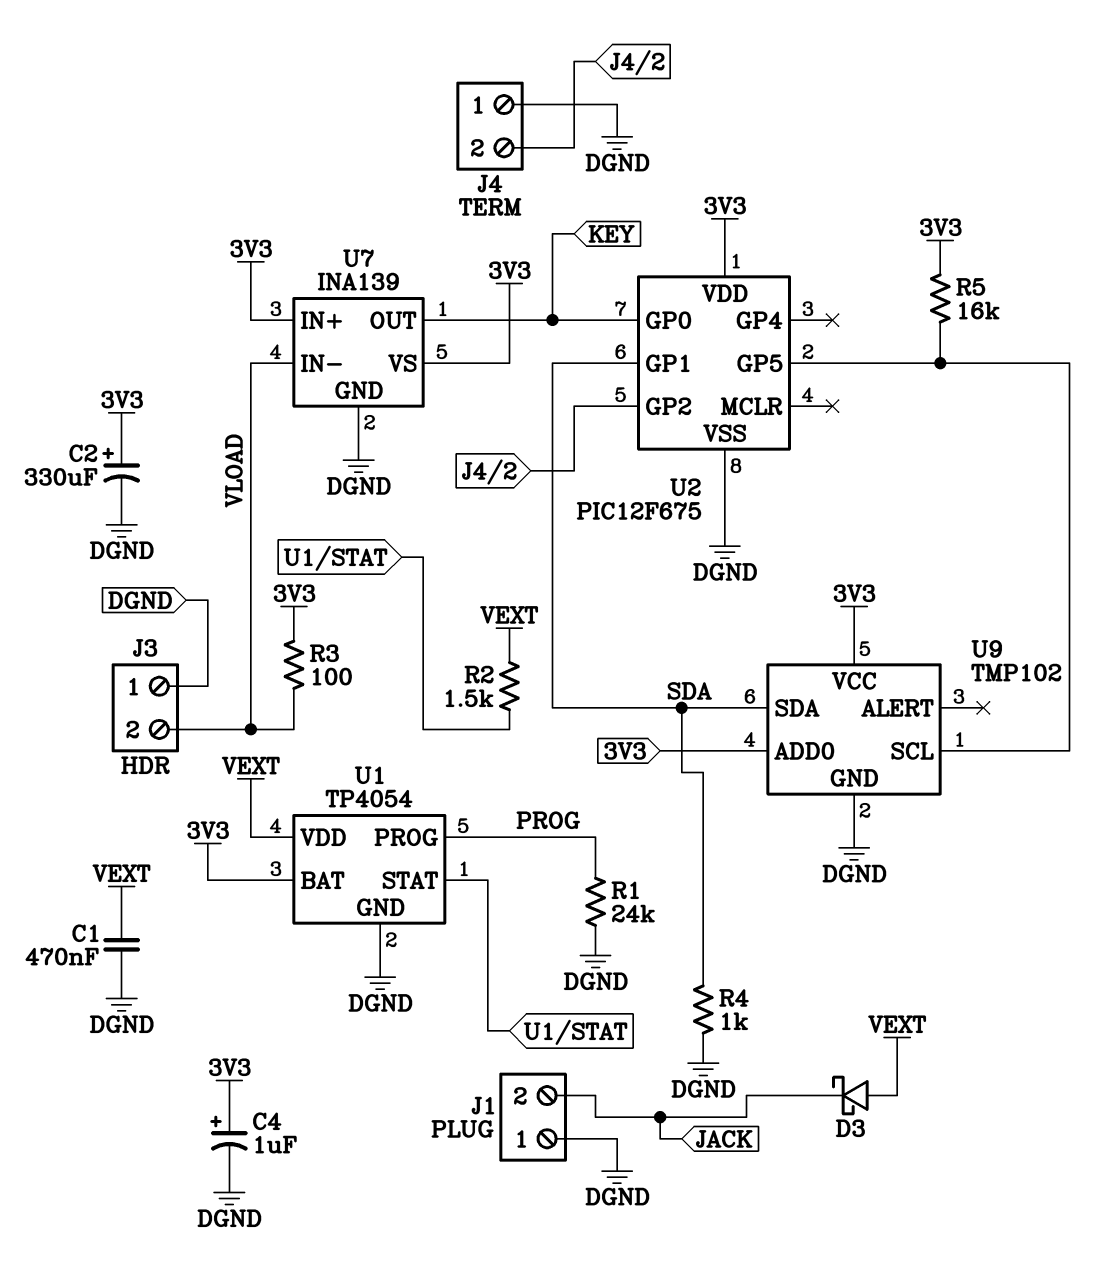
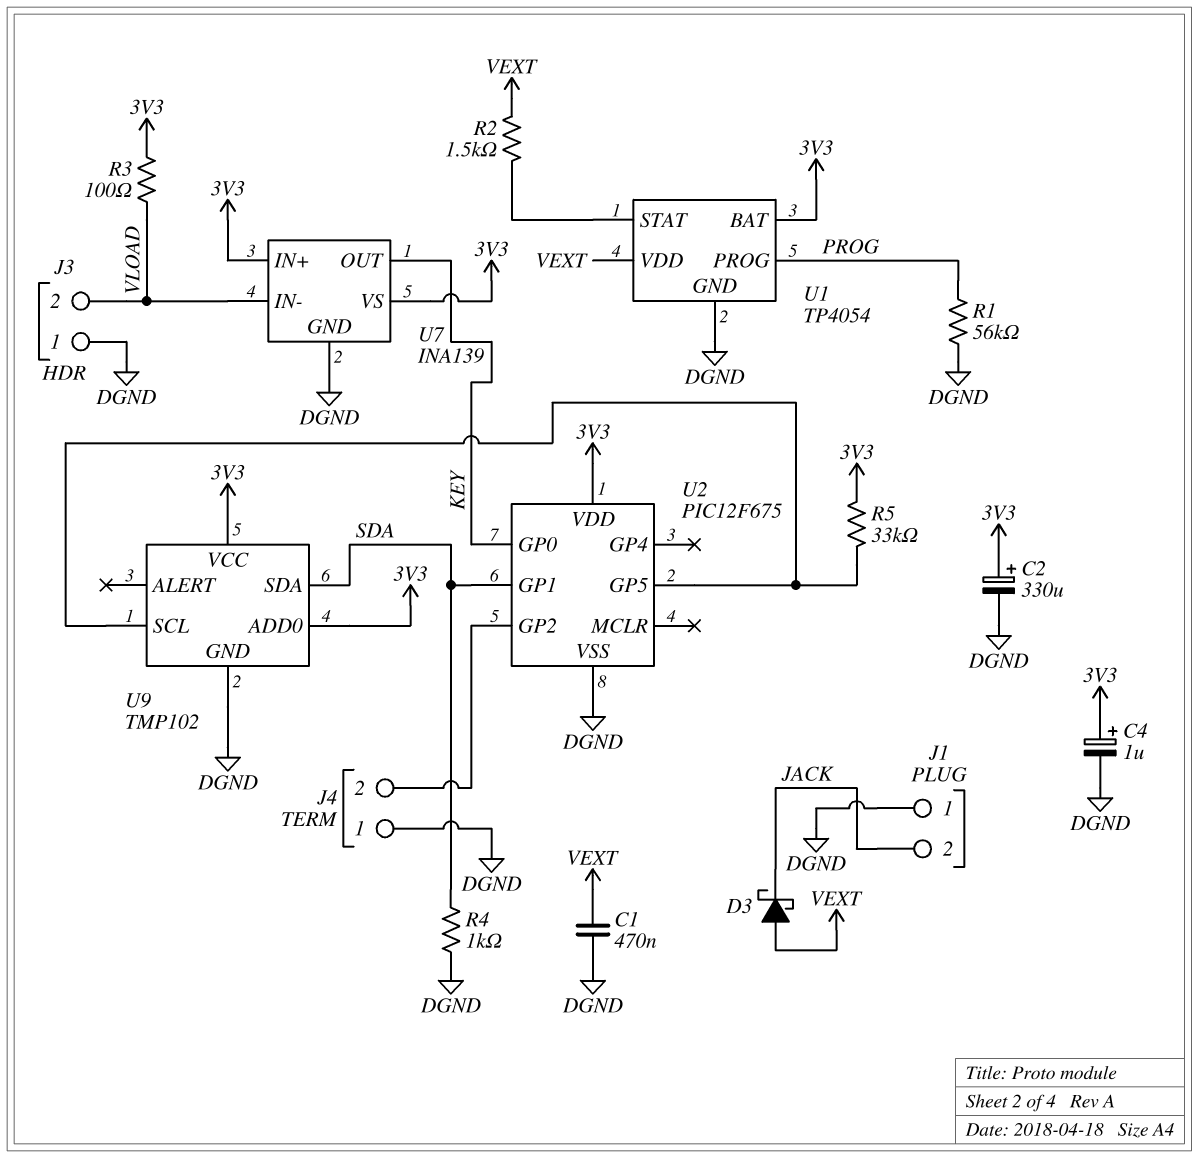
R1: 24k (DGND, PROG) -> 56k (DGND, PROG)
R5: 16k (3V3, U2/GP5) -> 33k (3V3, U2/GP5)

